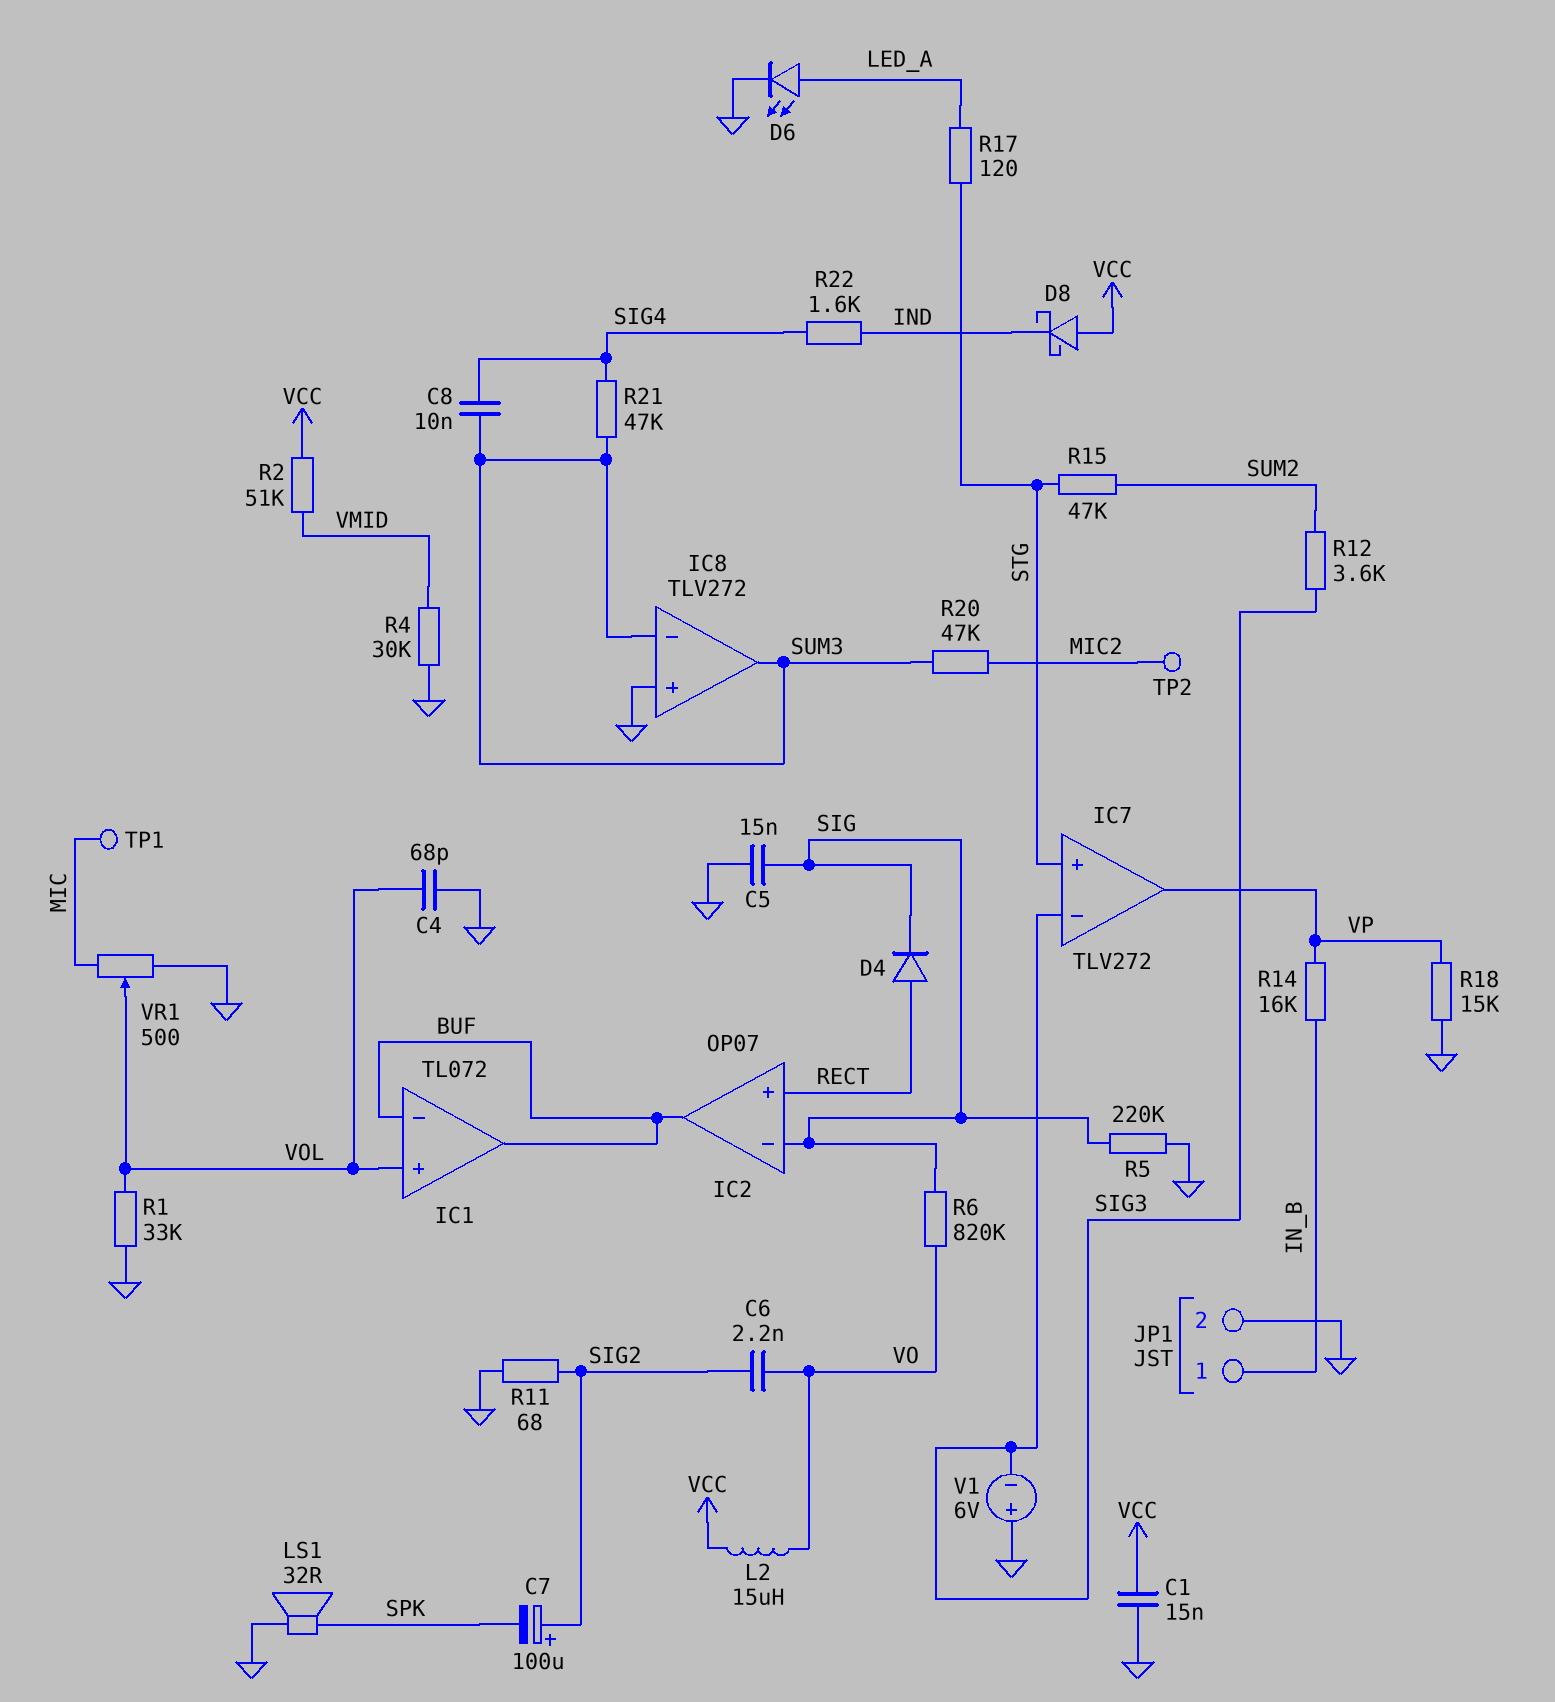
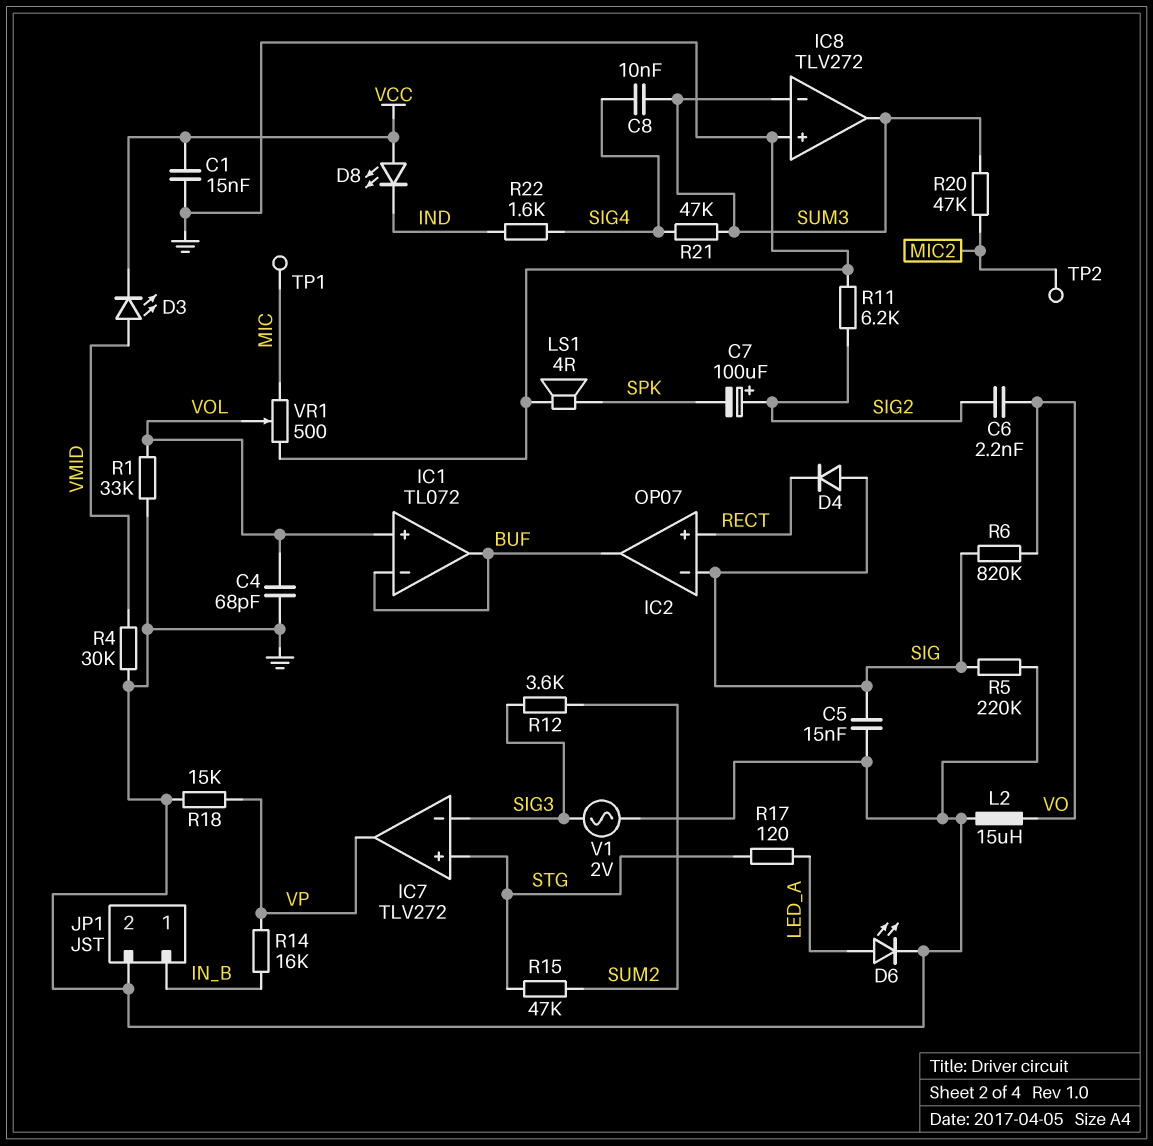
D3: none -> LED (A VMID, K VCC)
D4: diode (A RECT, K SIG) -> diode (A SIG, K RECT)
D8: schottky (A VCC, K IND) -> LED (A VCC, K IND)
L2: 15uH (VCC, VO) -> 15uH (GND, VO)
LS1: speaker 32R (GND, SPK) -> speaker 4R (GND, SPK)
R2: 51k (VCC, VMID) -> none
R11: 68 (GND, SIG2) -> 6.2k (GND, SIG2)
V1: 6V (plus GND, minus SIG3) -> AC 2V (GND, SIG3)

